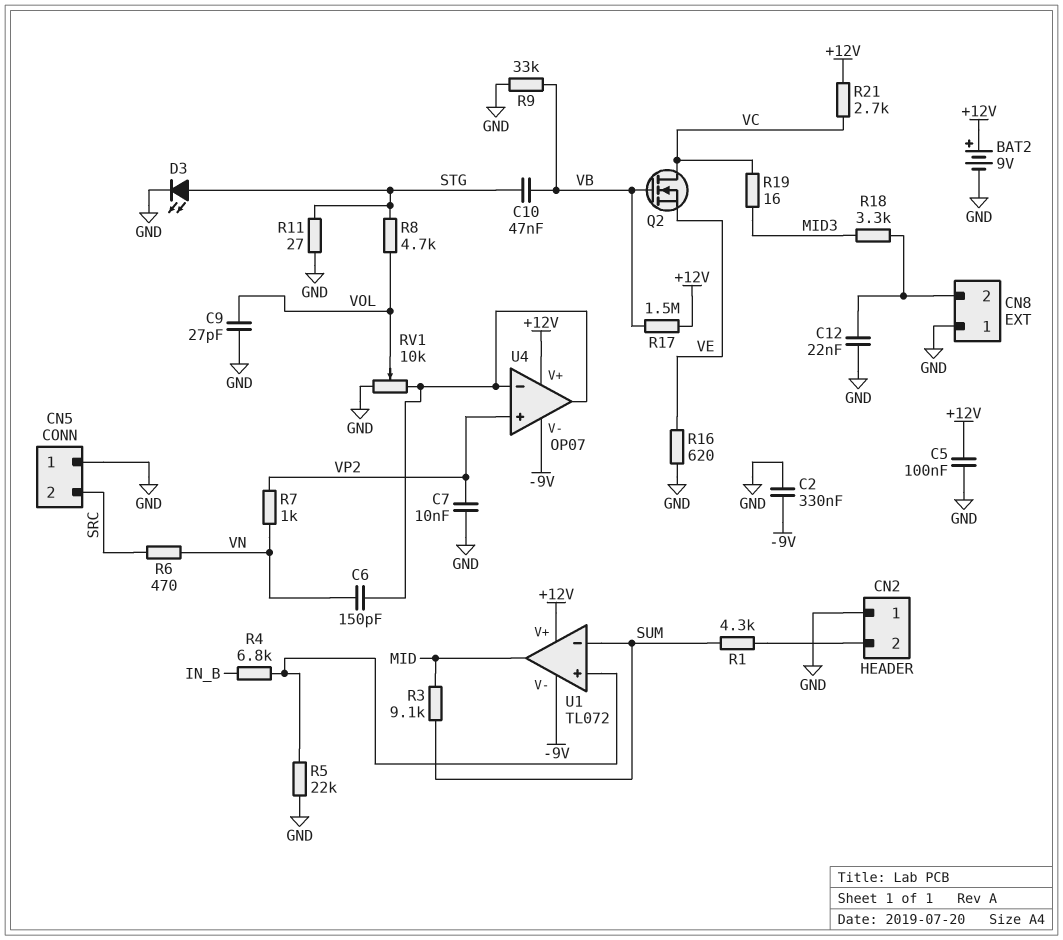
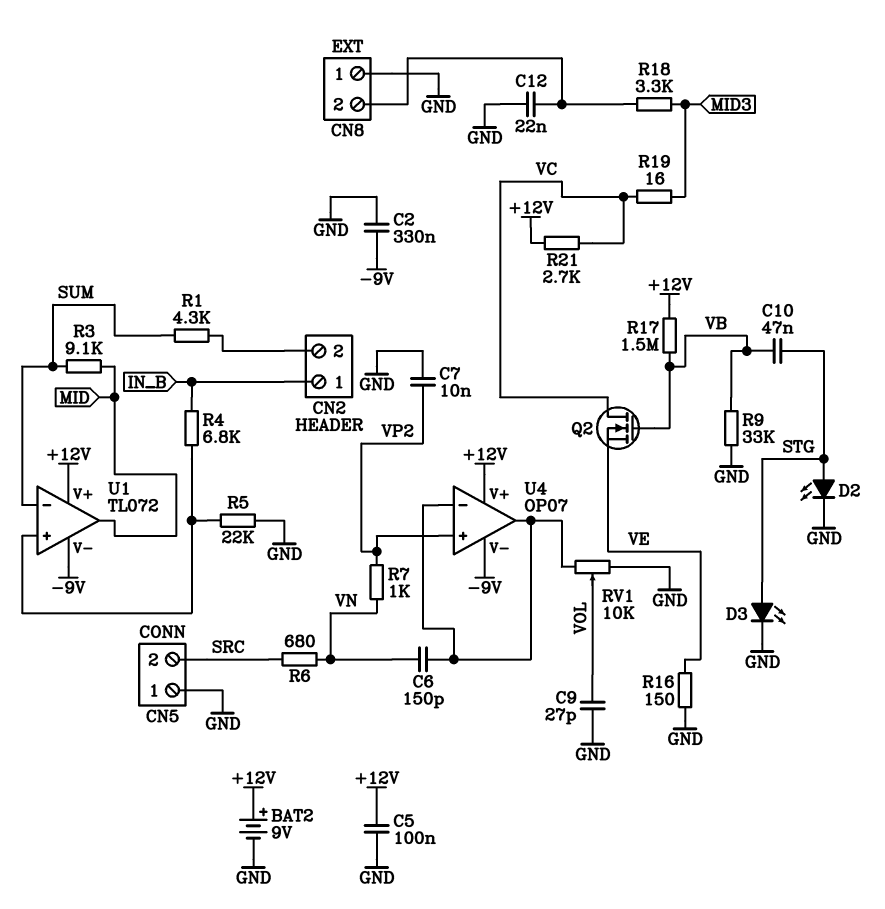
CN2 pin 1: GND -> IN_B
D2: none -> LED (A STG, K GND)
R6: 470 (SRC, VN) -> 680 (SRC, VN)
R8: 4.7k (STG, VOL) -> none
R11: 27 (GND, STG) -> none
R16: 620 (GND, VE) -> 150 (GND, VE)

